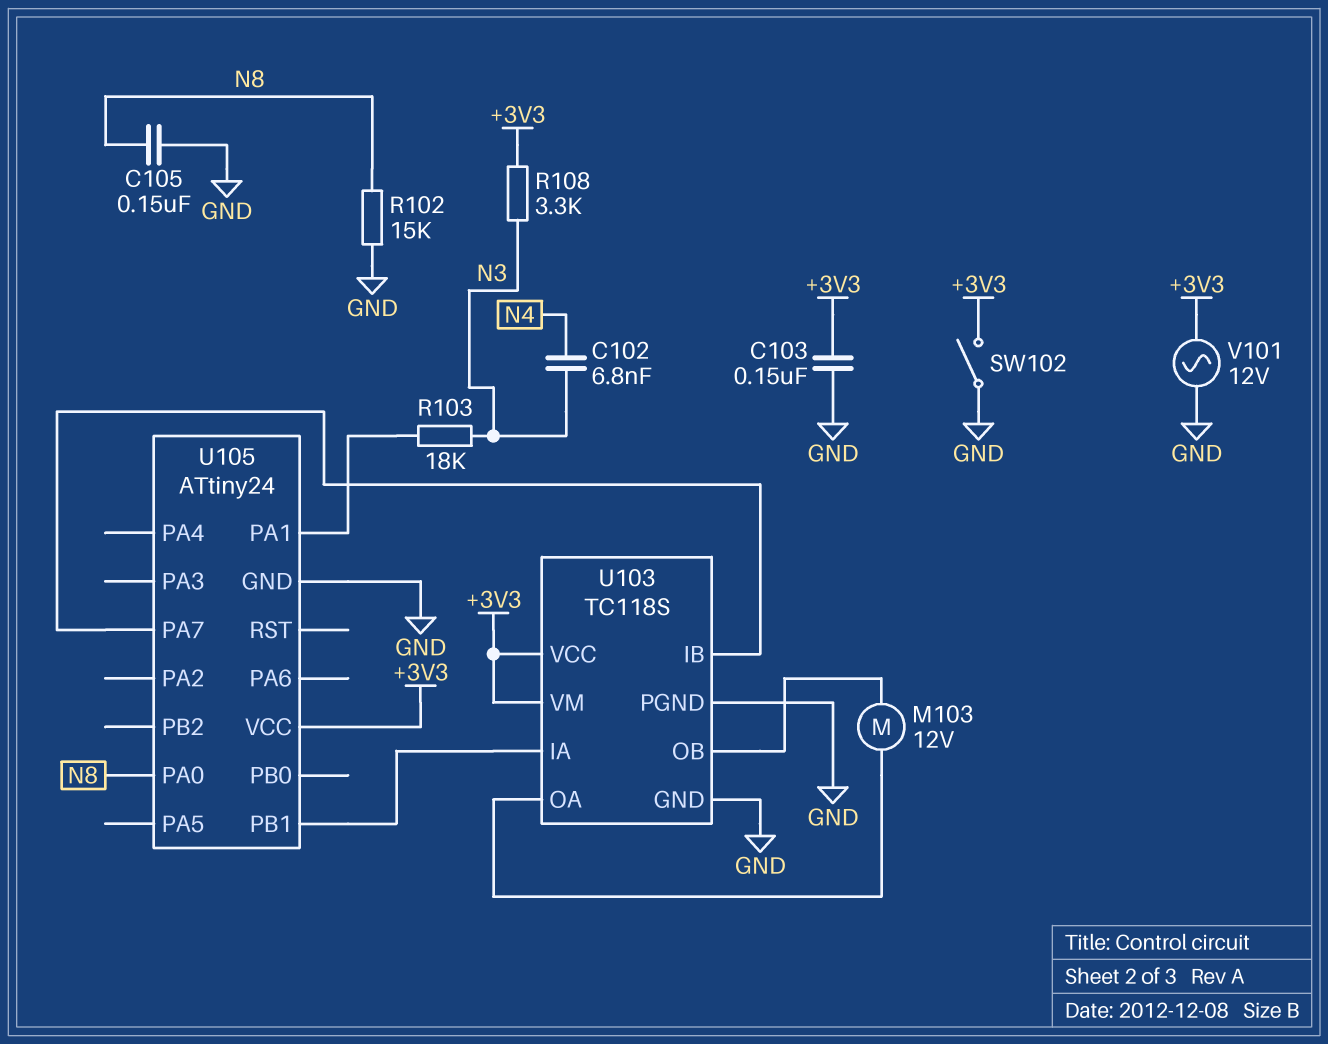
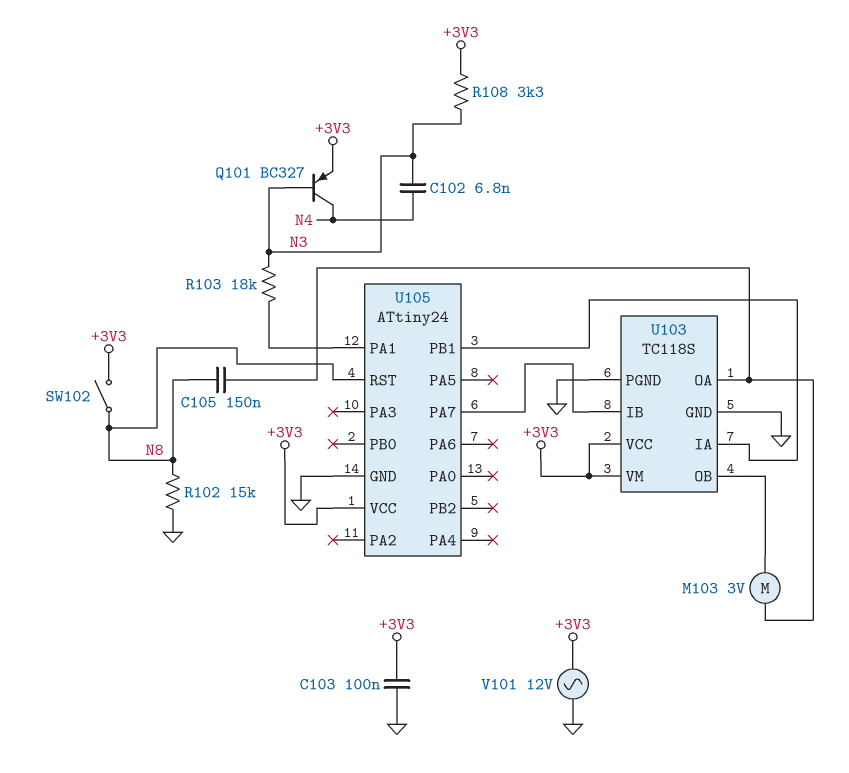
C103: 150nF (+3V3, GND) -> 100nF (+3V3, GND)
C105: 150nF (GND, N8) -> 150nF (N8, U103/OA)
M103: motor 12V (U103/OA, U103/OB) -> motor 3V (U103/OA, U103/OB)
Q101: none -> PNP BC327 (B N3, C N4, E +3V3)
SW102: switch (+3V3, GND) -> switch (+3V3, N8)
U105 pin PA0: N8 -> none
U105 pin RST: none -> N8

